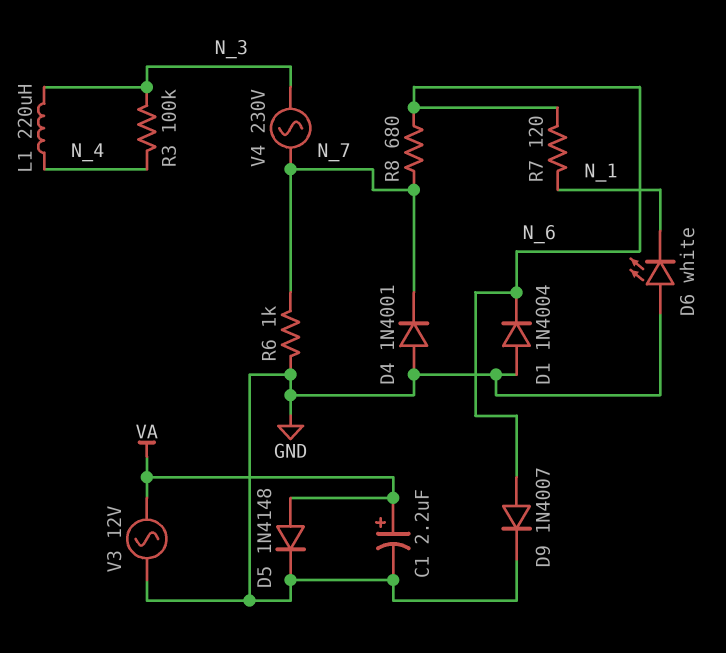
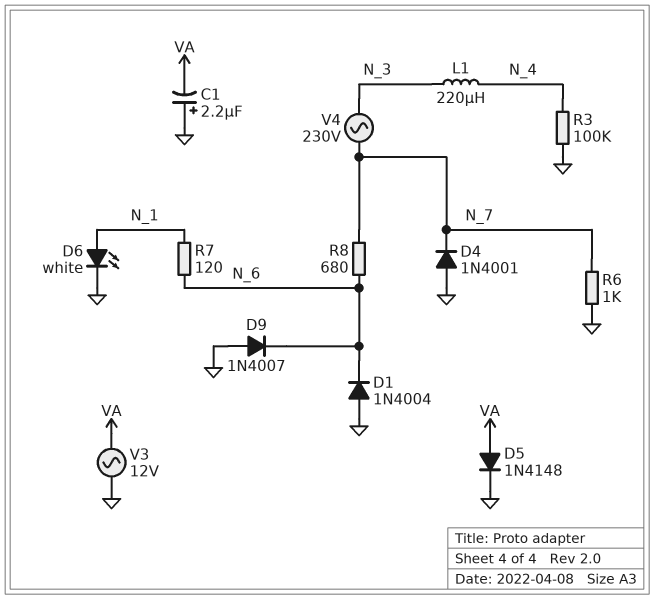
C1: 2.2uF (plus VA, minus GND) -> 2.2uF (plus GND, minus VA)
D6: LED white (A GND, K N_1) -> LED white (A N_1, K GND)
D9: diode 1N4007 (A N_6, K GND) -> diode 1N4007 (A GND, K N_6)
R3: 100k (N_3, N_4) -> 100k (GND, N_4)

